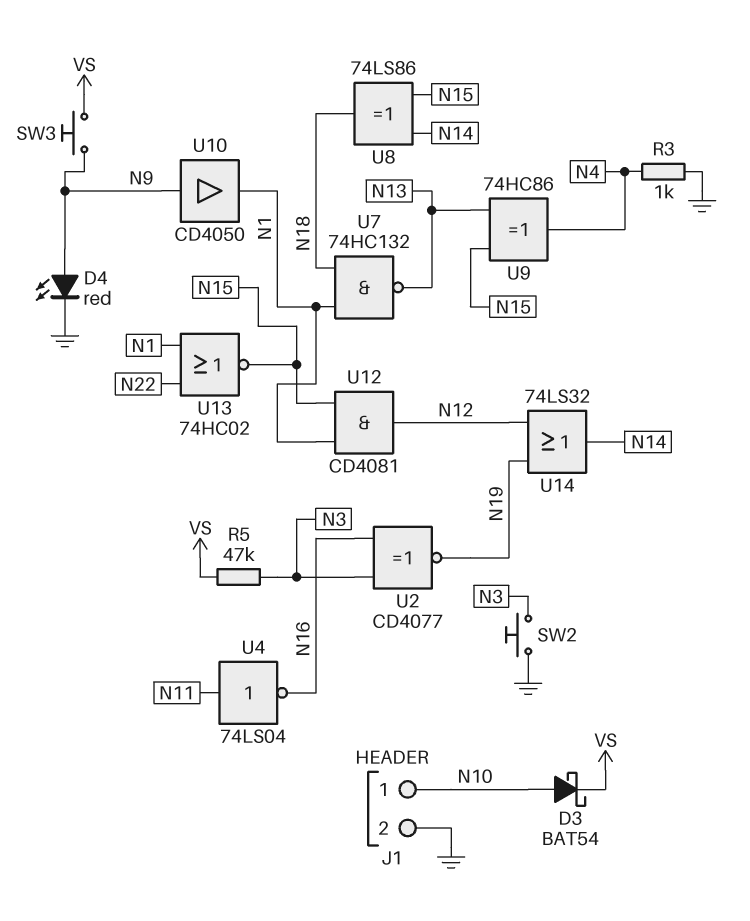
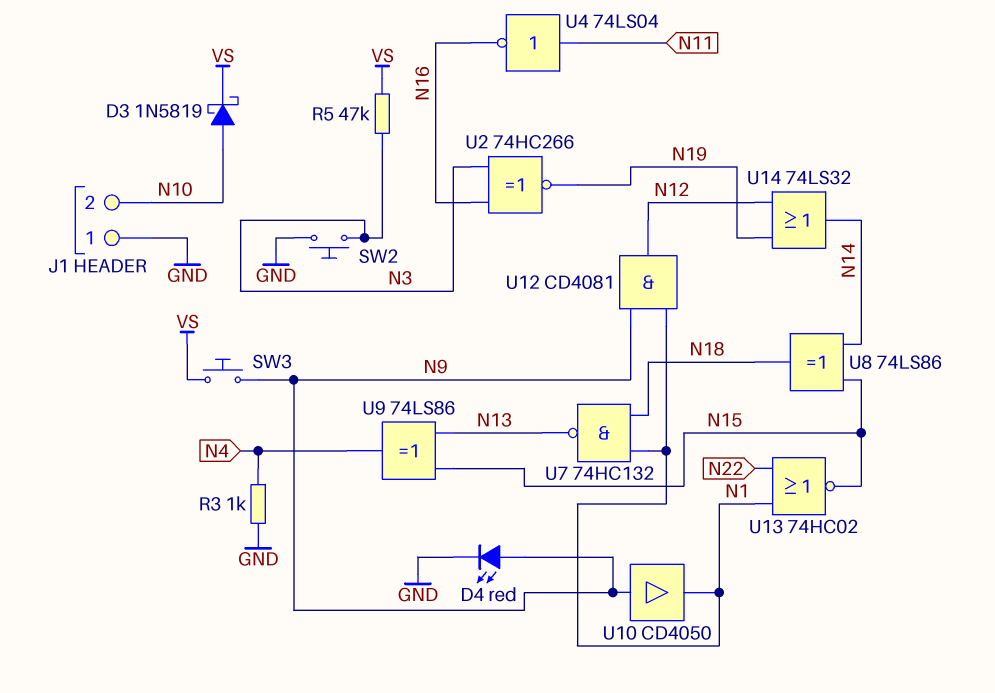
D3: schottky BAT54 (A N10, K VS) -> schottky 1N5819 (A N10, K VS)
J1 pin 1: N10 -> GND
J1 pin 2: GND -> N10
U2: XNOR CD4077 (in N3, in N16, out N19) -> XNOR 74HC266 (in N3, in N16, out N19)
U9: XOR 74HC86 (in N13, in N15, out N4) -> XOR 74LS86 (in N13, in N15, out N4)
U12: AND CD4081 (in N1, in N15, out N12) -> AND CD4081 (in N1, in N9, out N12)

